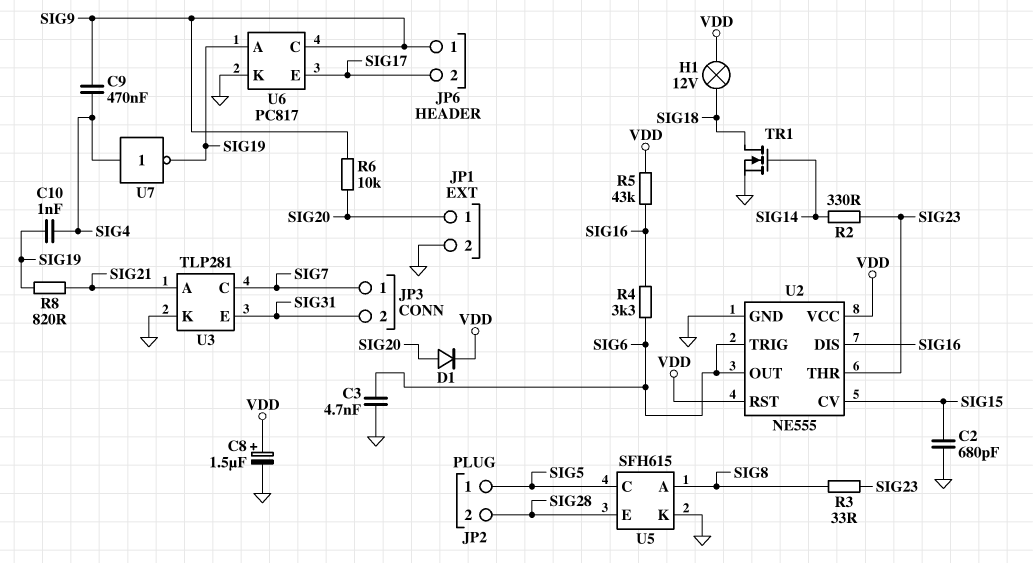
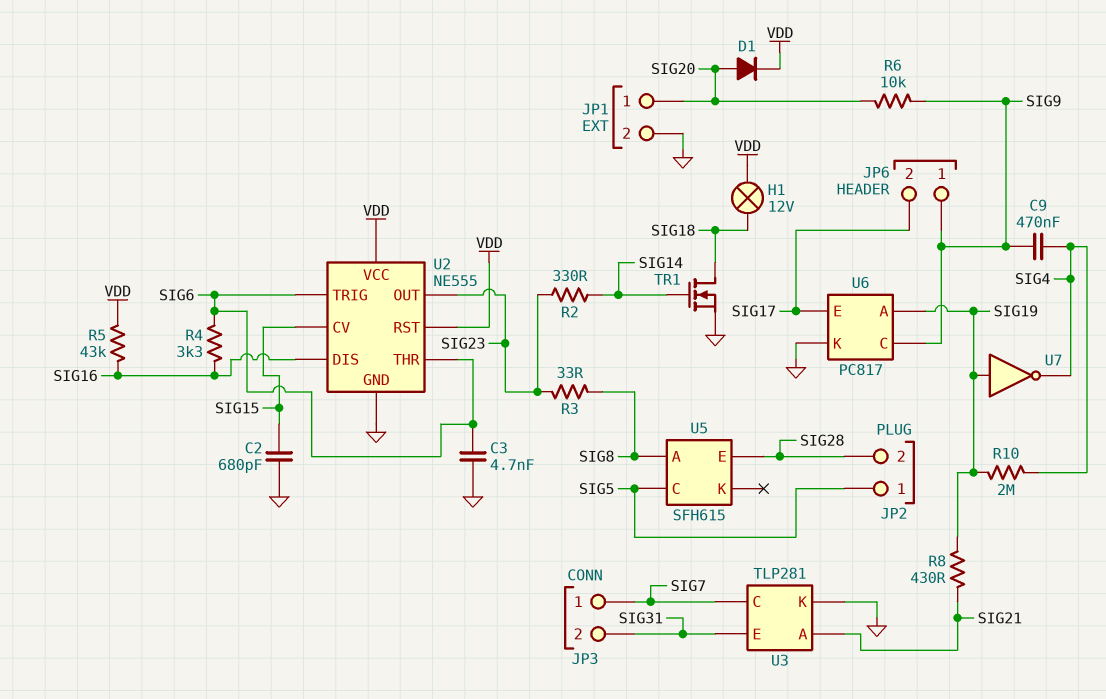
C8: 1.5uF (plus VDD, minus GND) -> none
C10: 1nF (SIG4, SIG19) -> none
R8: 820 (SIG19, SIG21) -> 430 (SIG19, SIG21)
R10: none -> 2M (SIG4, SIG19)
U2 pin OUT: SIG6 -> SIG23
U2 pin THR: SIG23 -> SIG6
U5 pin K: GND -> none
U7: NOT (in SIG4, out SIG19) -> NOT (in SIG19, out SIG4)

